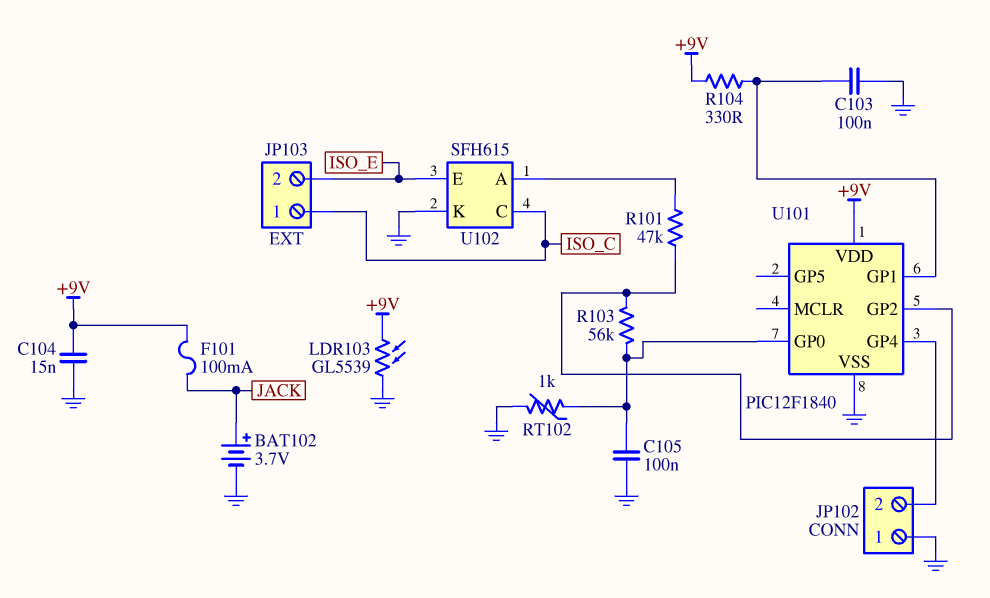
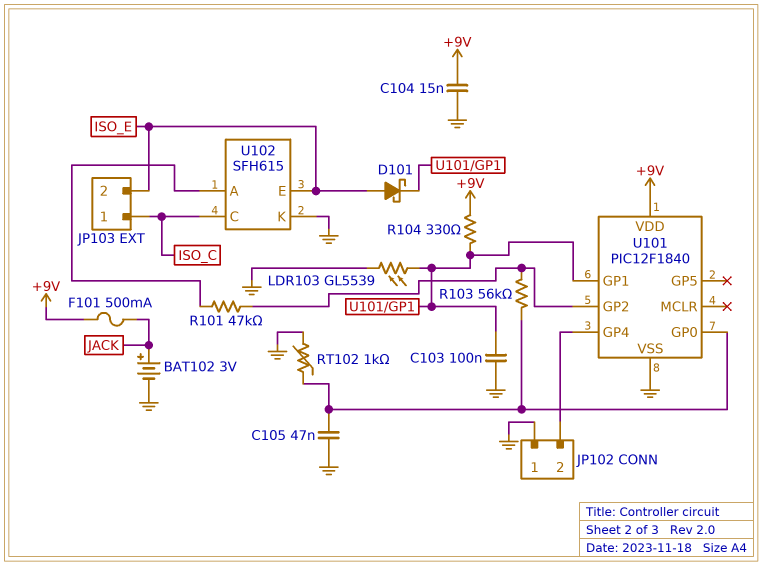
BAT102: 3.7V (plus JACK, minus GND) -> 3V (plus JACK, minus GND)
C105: 100nF (GND, U101/GP0) -> 47nF (GND, U101/GP0)
D101: none -> schottky (A ISO_E, K U101/GP1)
F101: 100mA (+9V, JACK) -> 500mA (+9V, JACK)
LDR103: GL5539 (+9V, GND) -> GL5539 (GND, U101/GP1)

